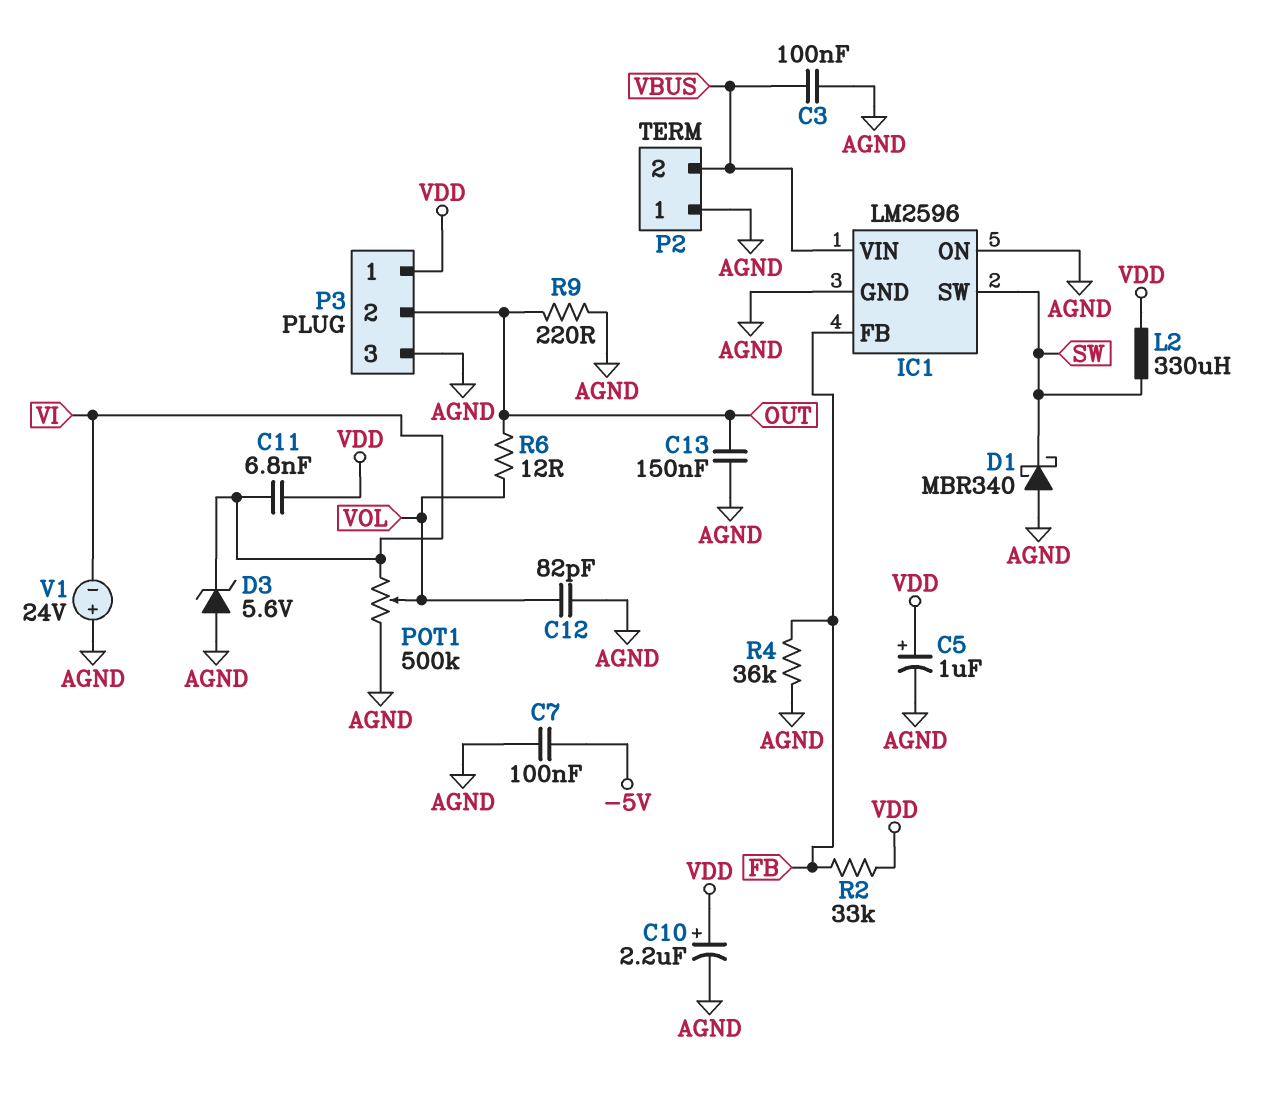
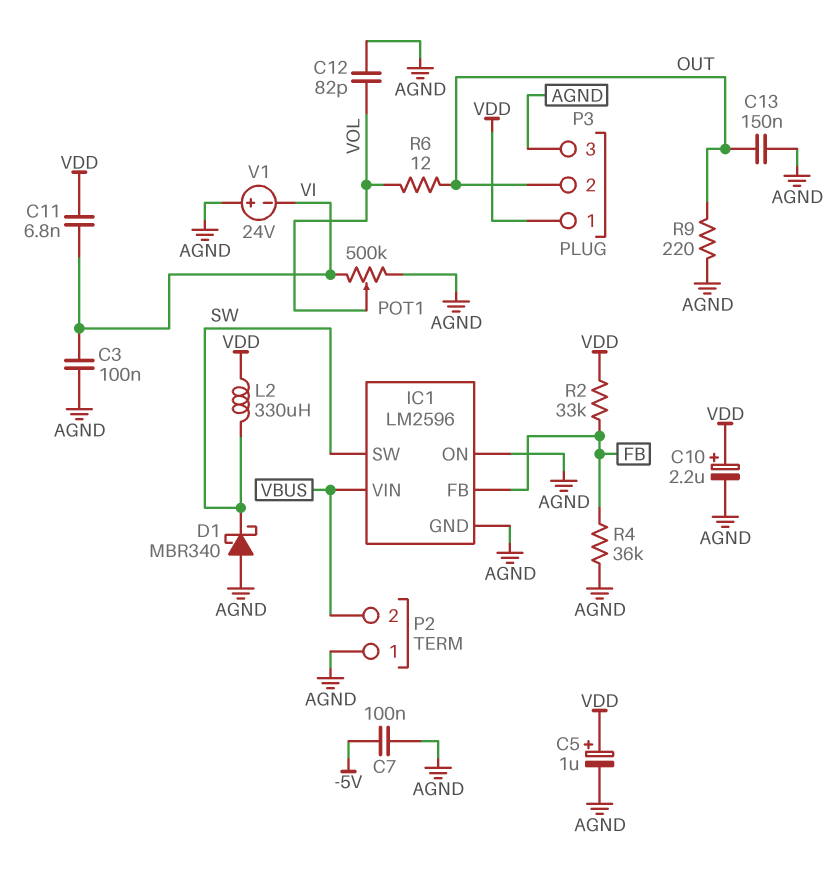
C3: 100nF (AGND, VBUS) -> 100nF (AGND, VI)
D3: zener 5.6V (A AGND, K VI) -> none

